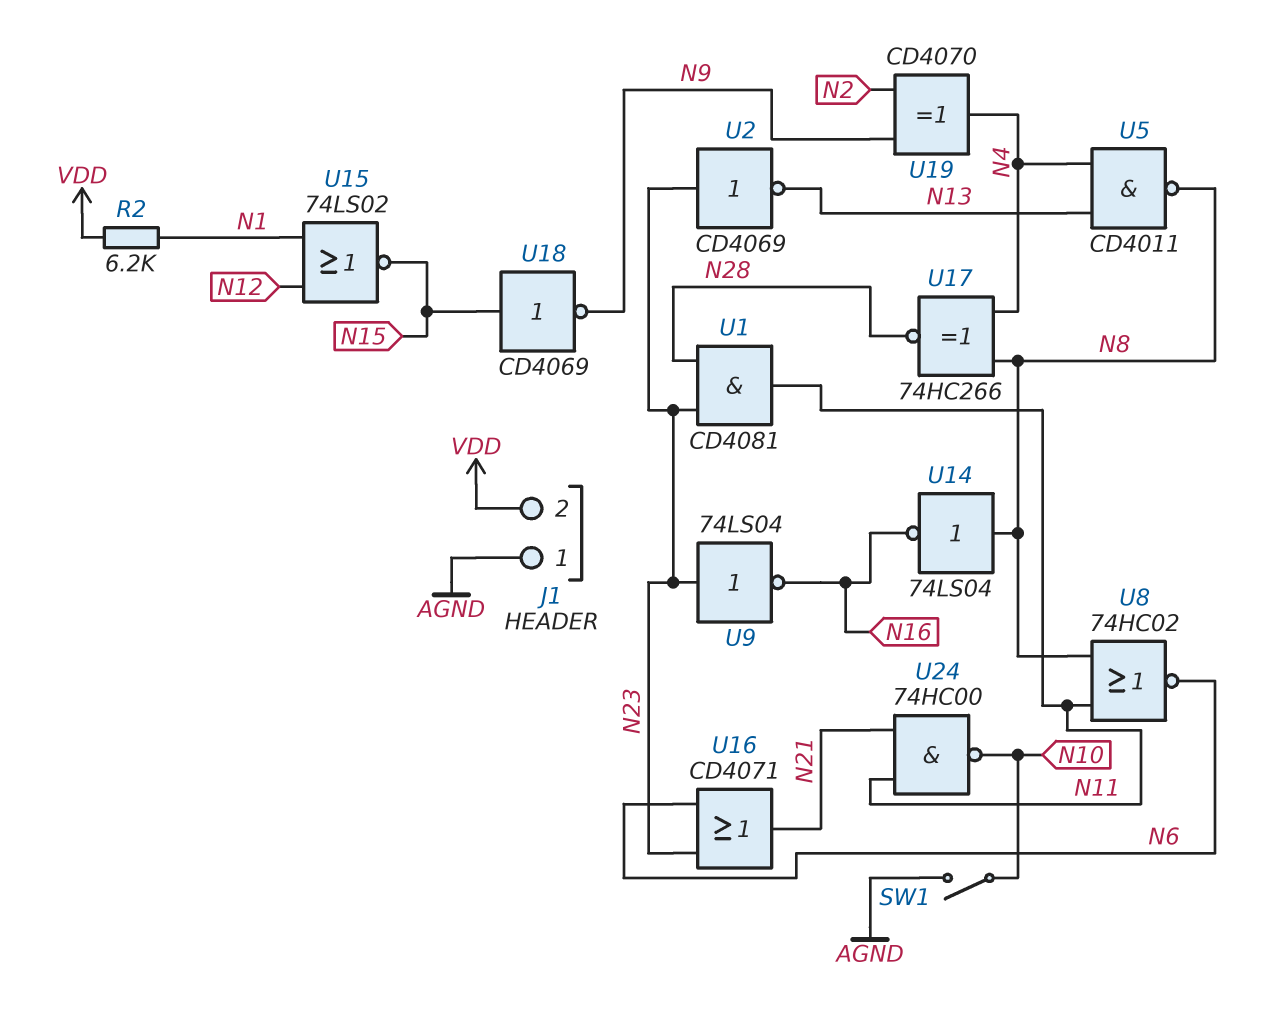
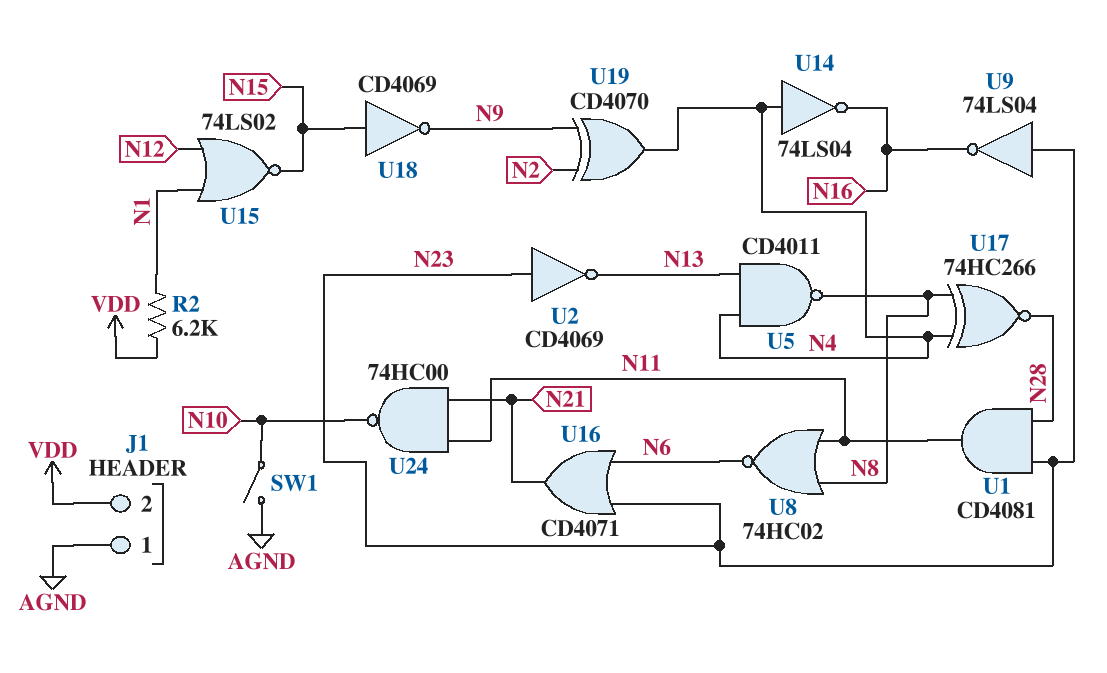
U14: NOT 74LS04 (in N8, out N16) -> NOT 74LS04 (in N4, out N16)

